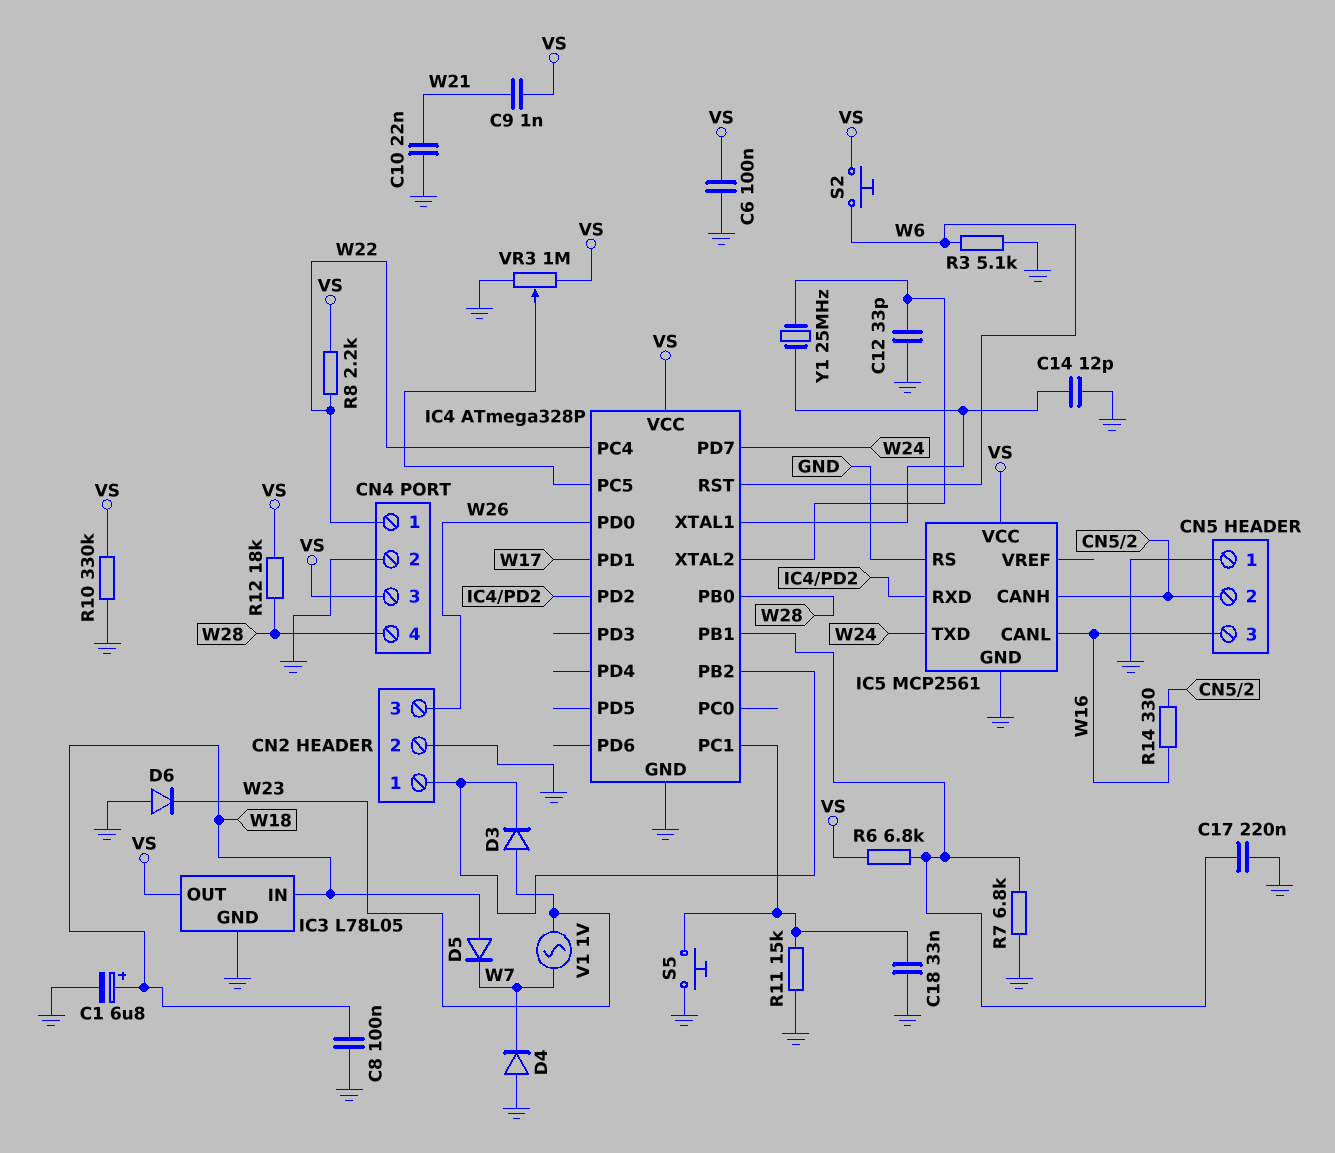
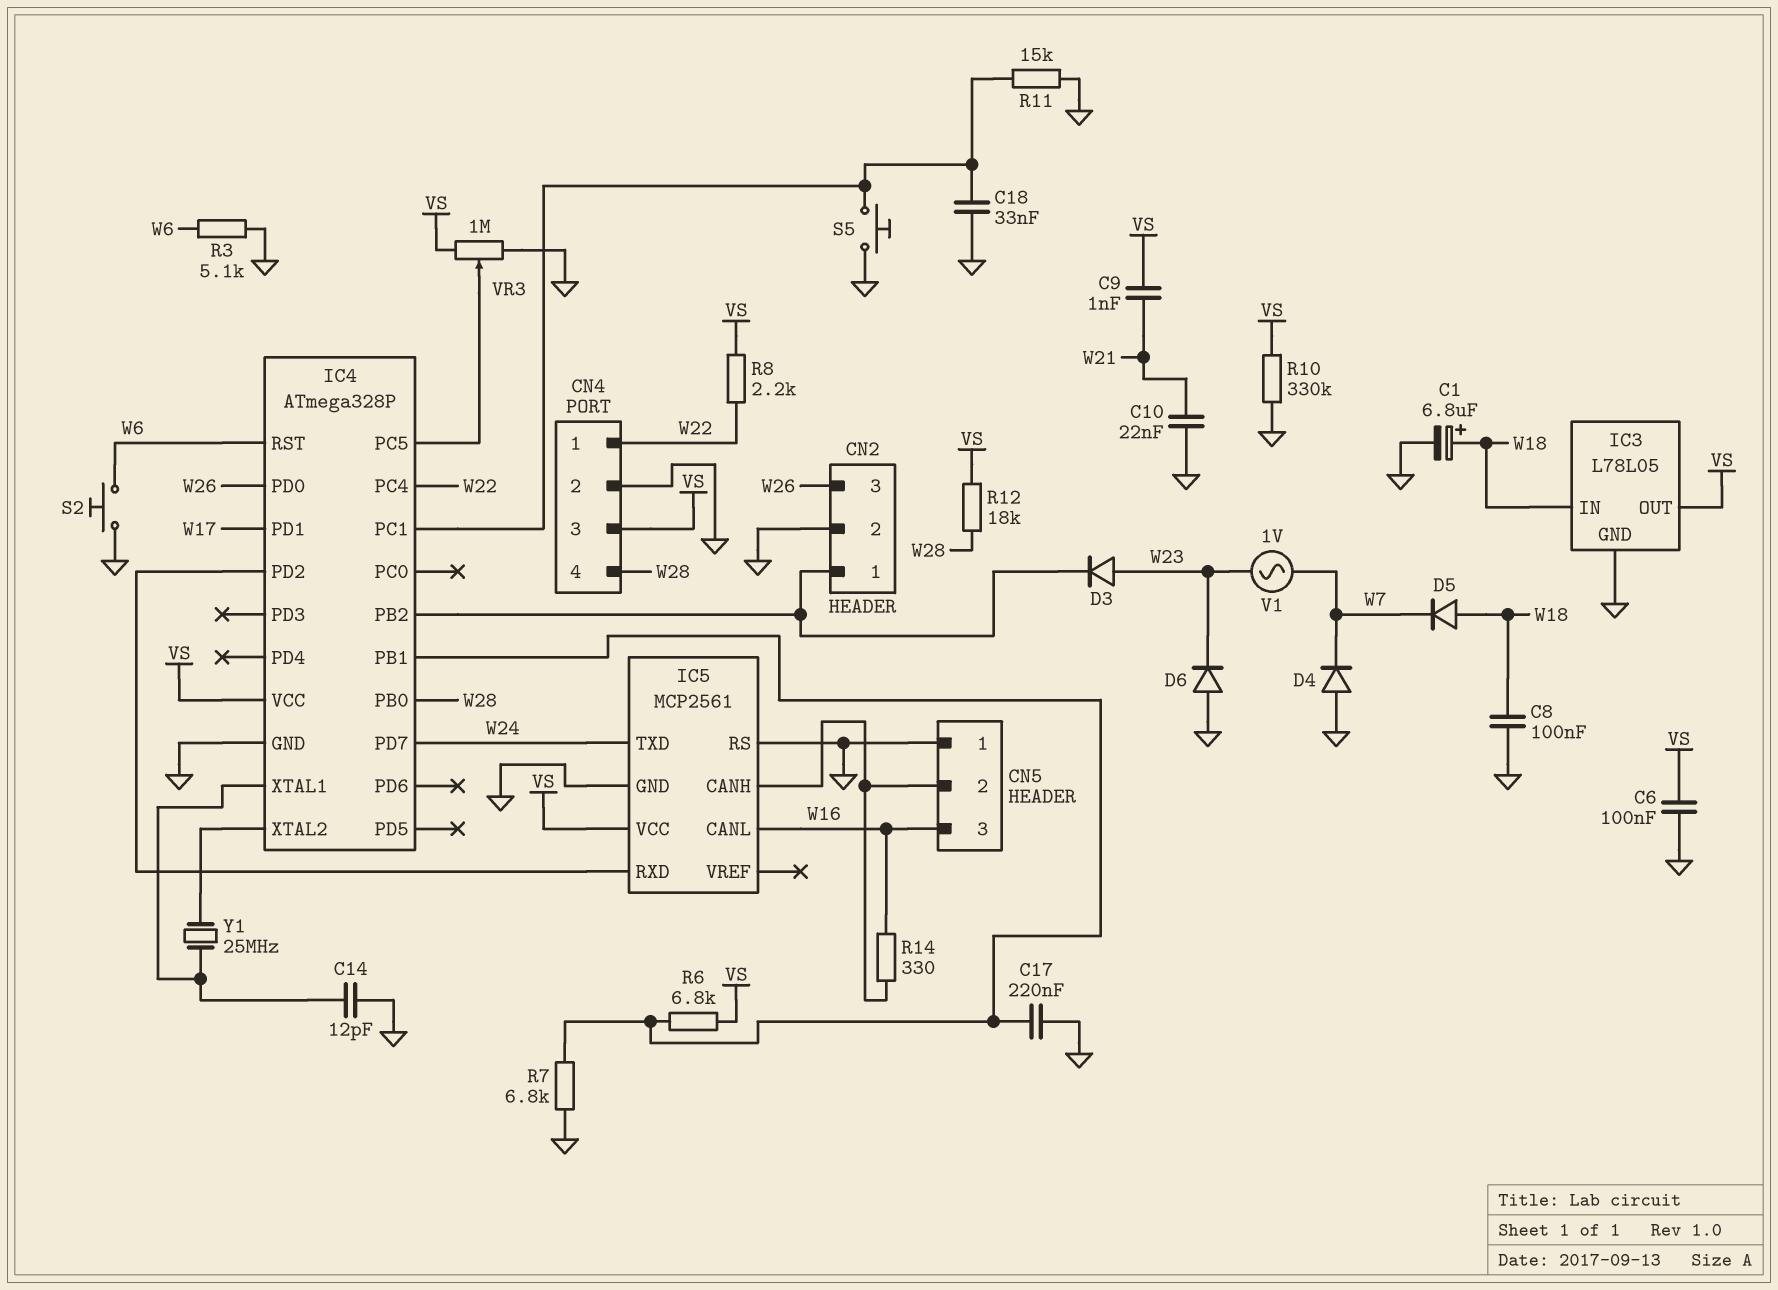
C12: 33pF (GND, IC4/XTAL2) -> none
S2: button (VS, W6) -> button (GND, W6)

